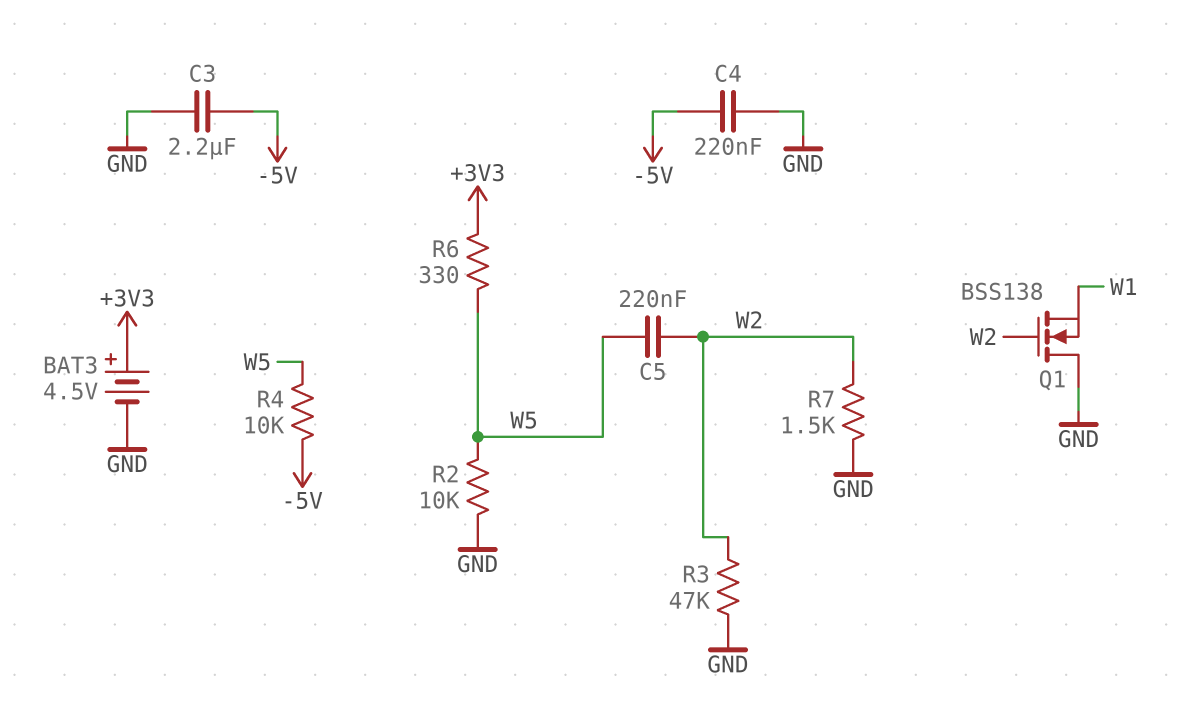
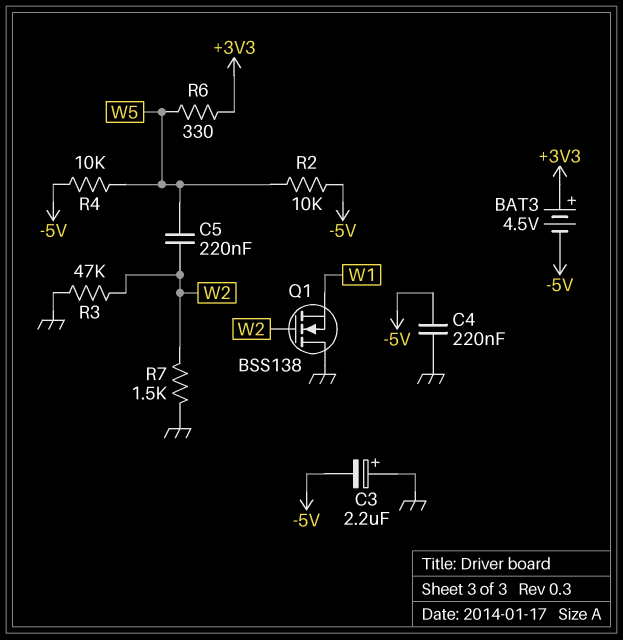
BAT3: 4.5V (plus +3V3, minus GND) -> 4.5V (plus +3V3, minus -5V)
C3: 2.2uF (-5V, GND) -> 2.2uF (plus GND, minus -5V)
R2: 10k (GND, W5) -> 10k (-5V, W5)

